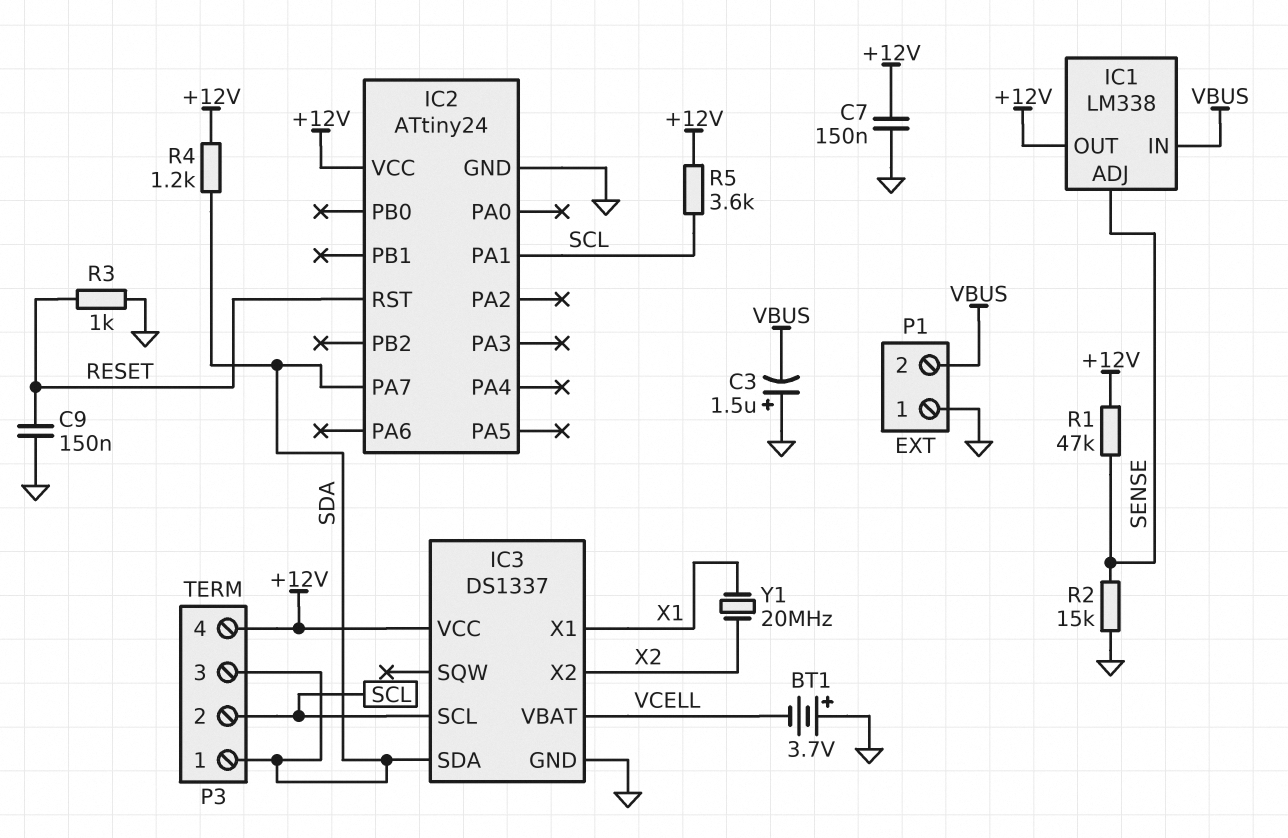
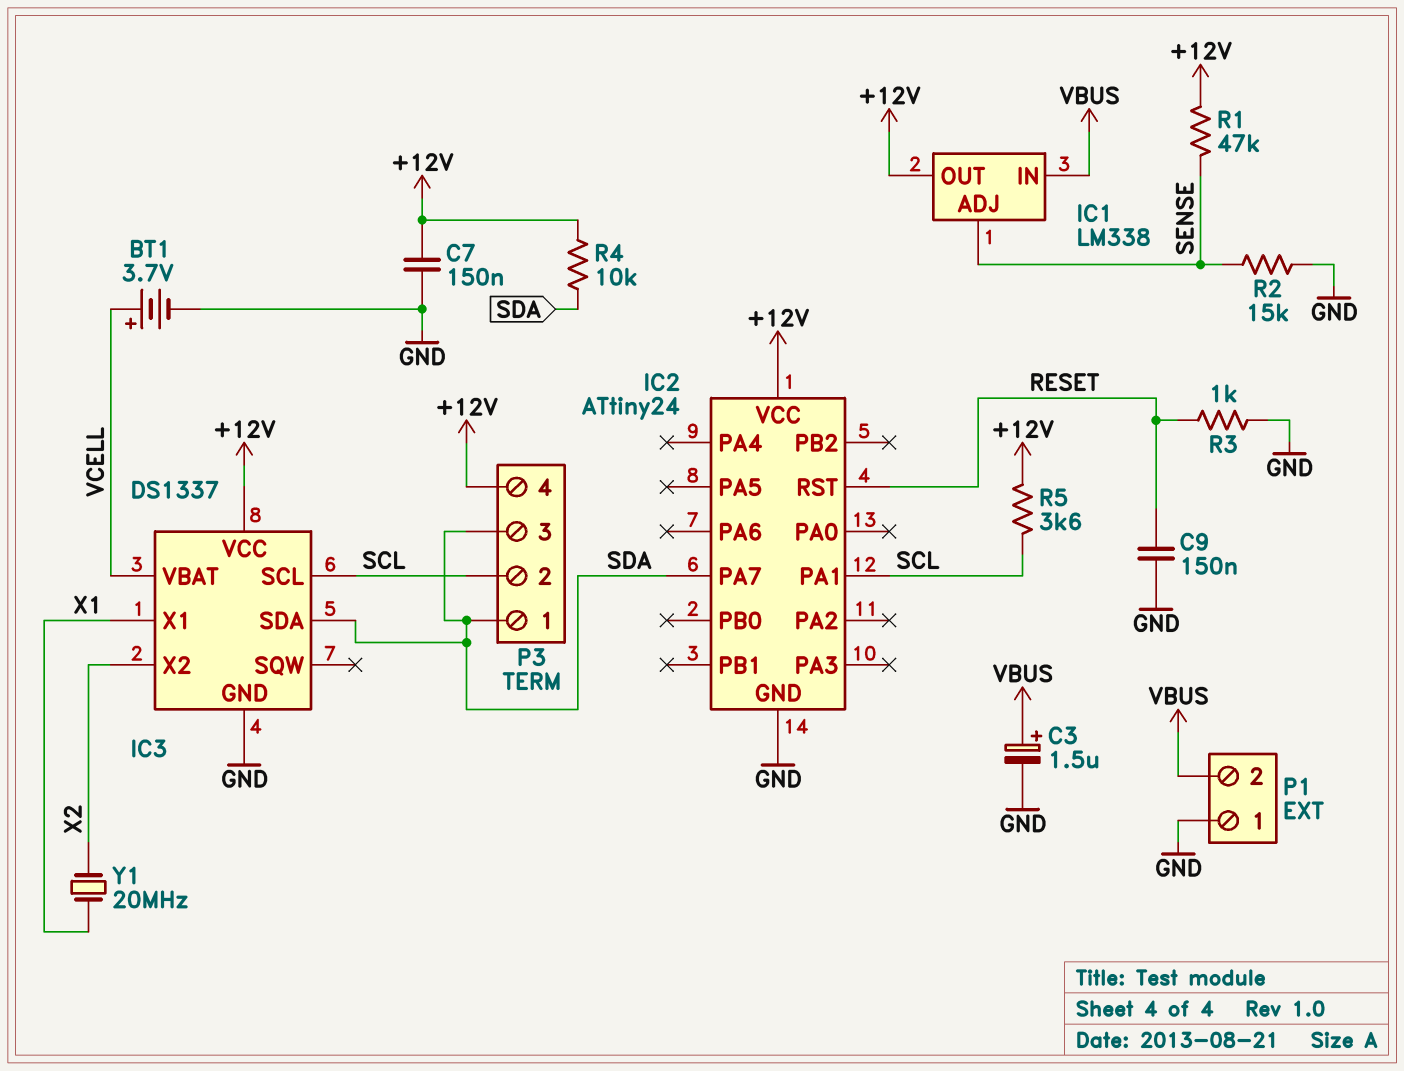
BT1: 3.7V (plus GND, minus VCELL) -> 3.7V (plus VCELL, minus GND)
C3: 1.5uF (plus GND, minus VBUS) -> 1.5uF (plus VBUS, minus GND)
R4: 1.2k (+12V, SDA) -> 10k (+12V, SDA)

